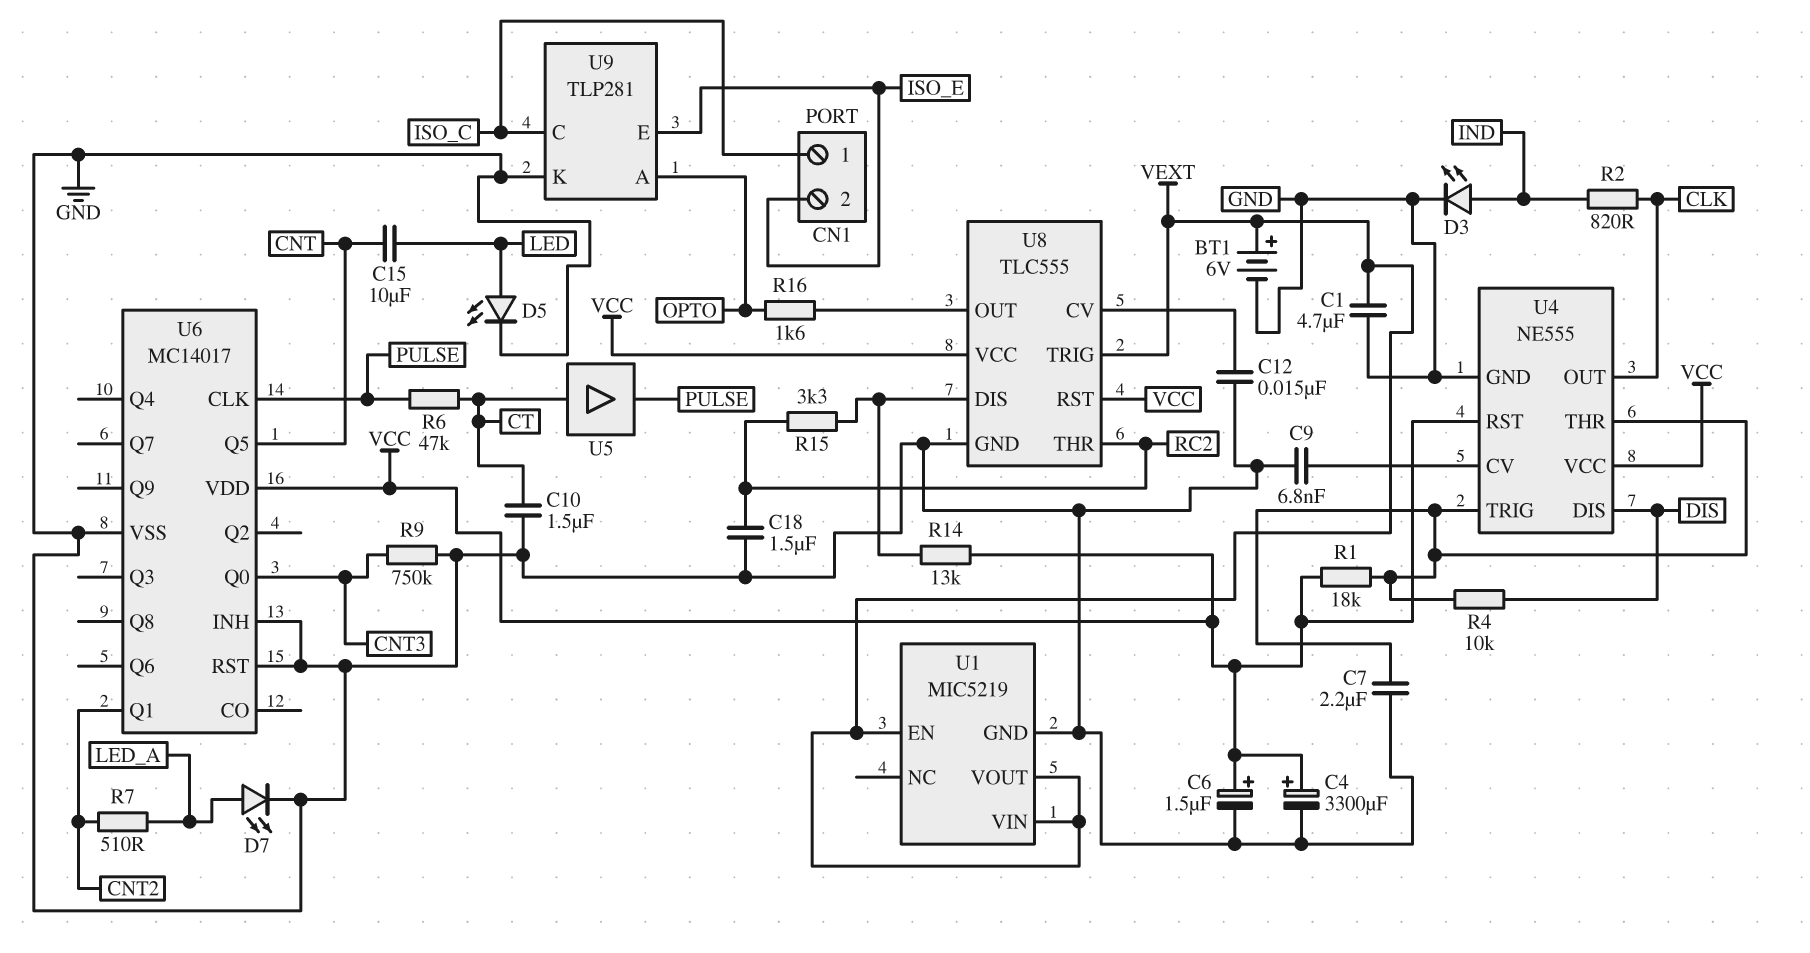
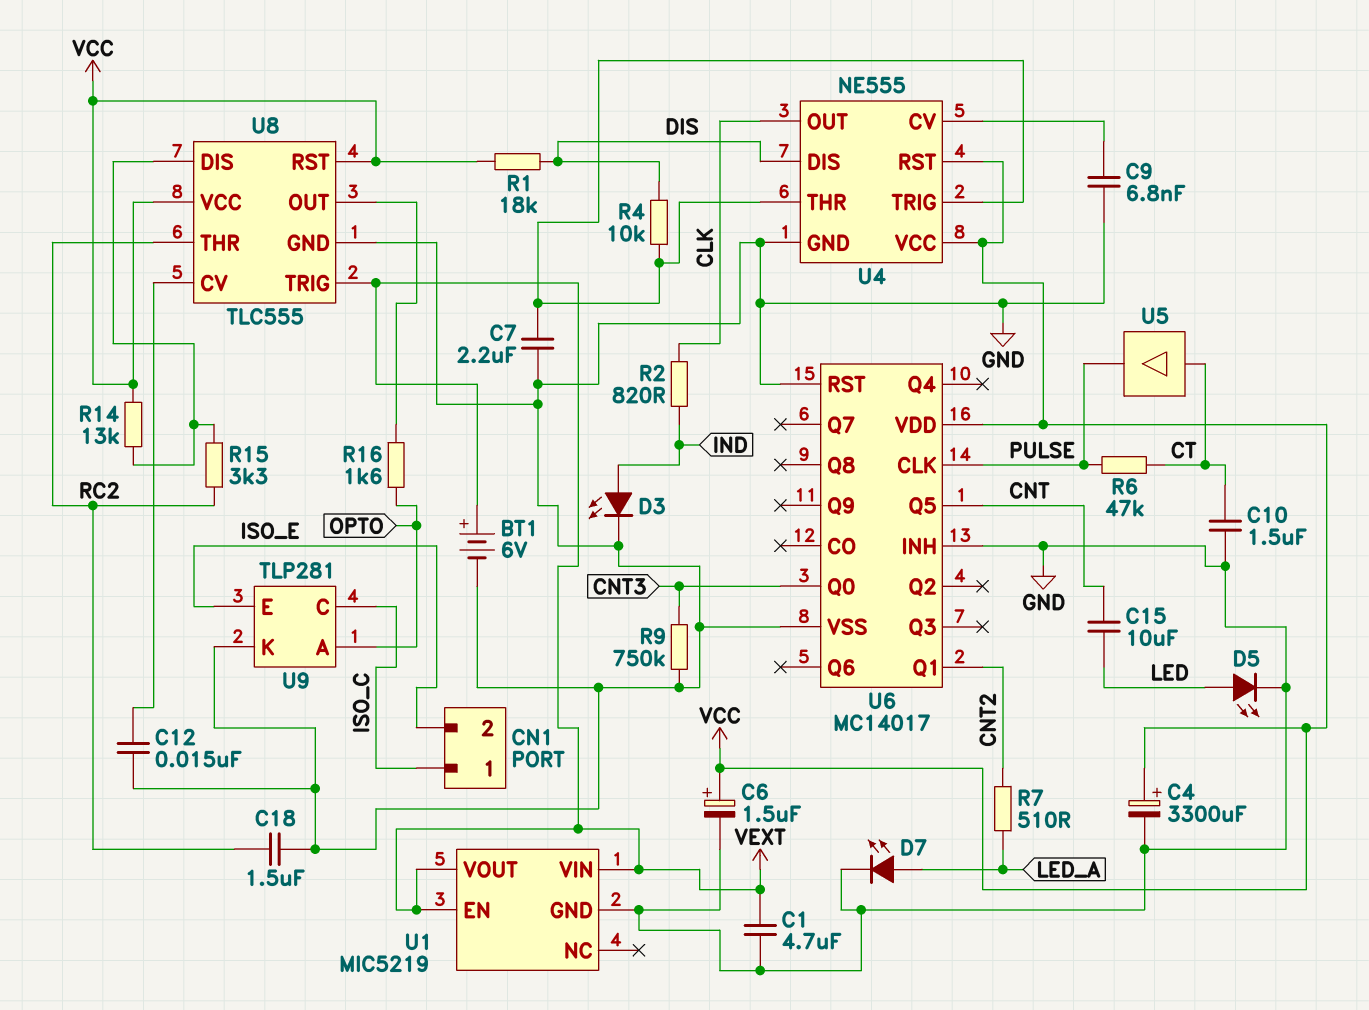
R1: 18k (U4/THR, VCC) -> 18k (DIS, VCC)

